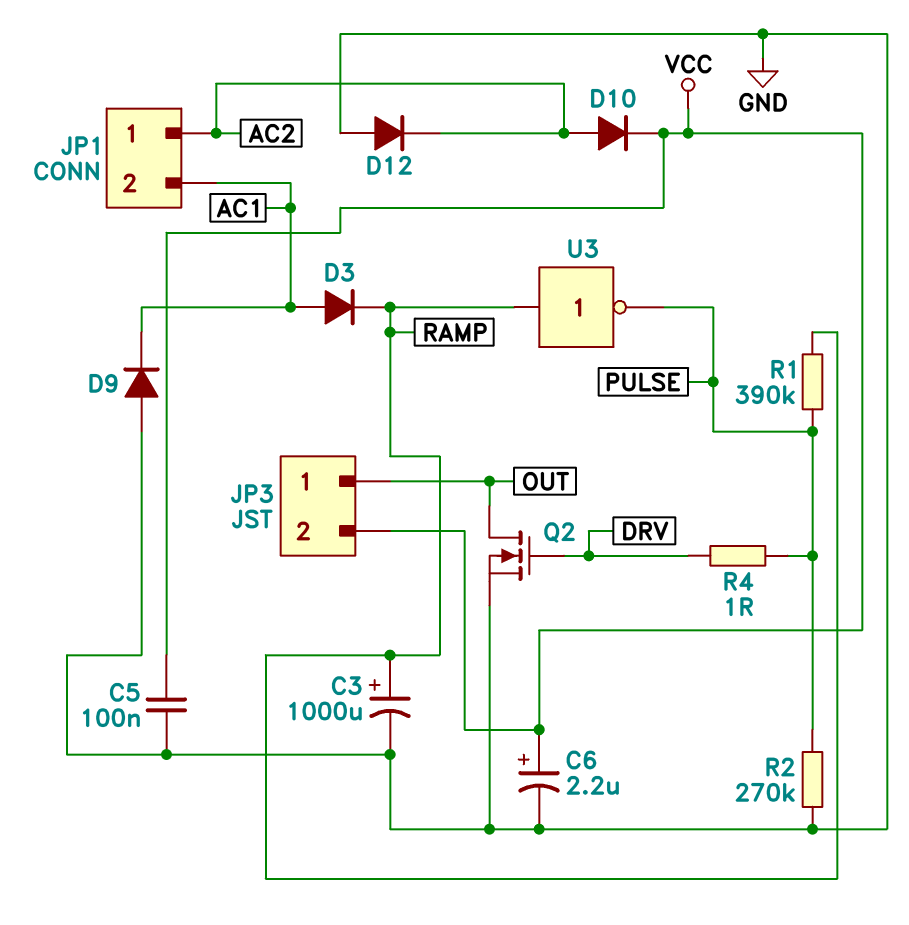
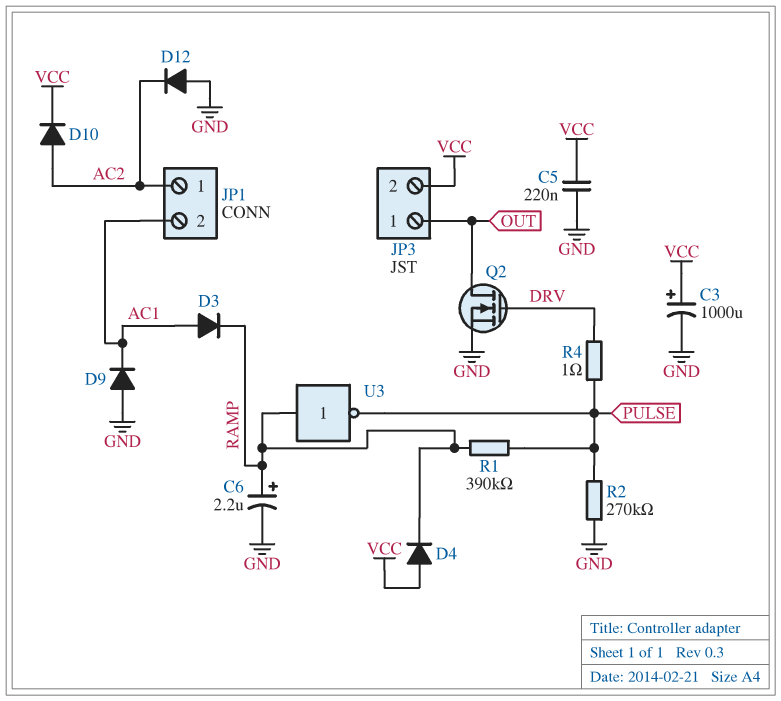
C3: 1000uF (plus RAMP, minus GND) -> 1000uF (plus VCC, minus GND)
C5: 100nF (GND, VCC) -> 220nF (GND, VCC)
C6: 2.2uF (plus VCC, minus GND) -> 2.2uF (plus RAMP, minus GND)
D4: none -> diode (A VCC, K RAMP)

